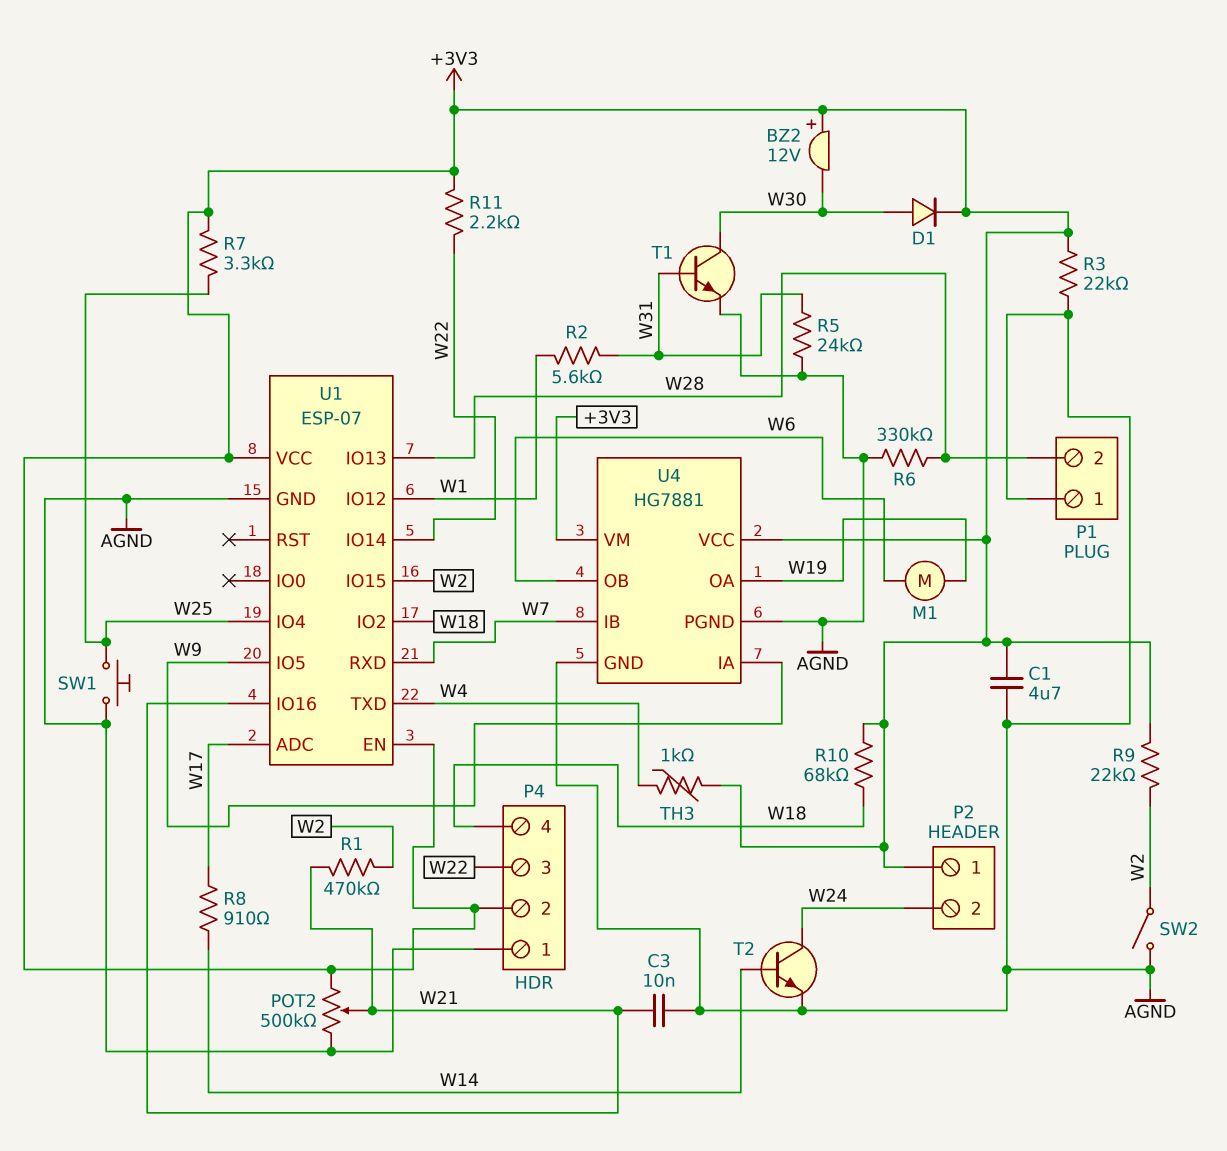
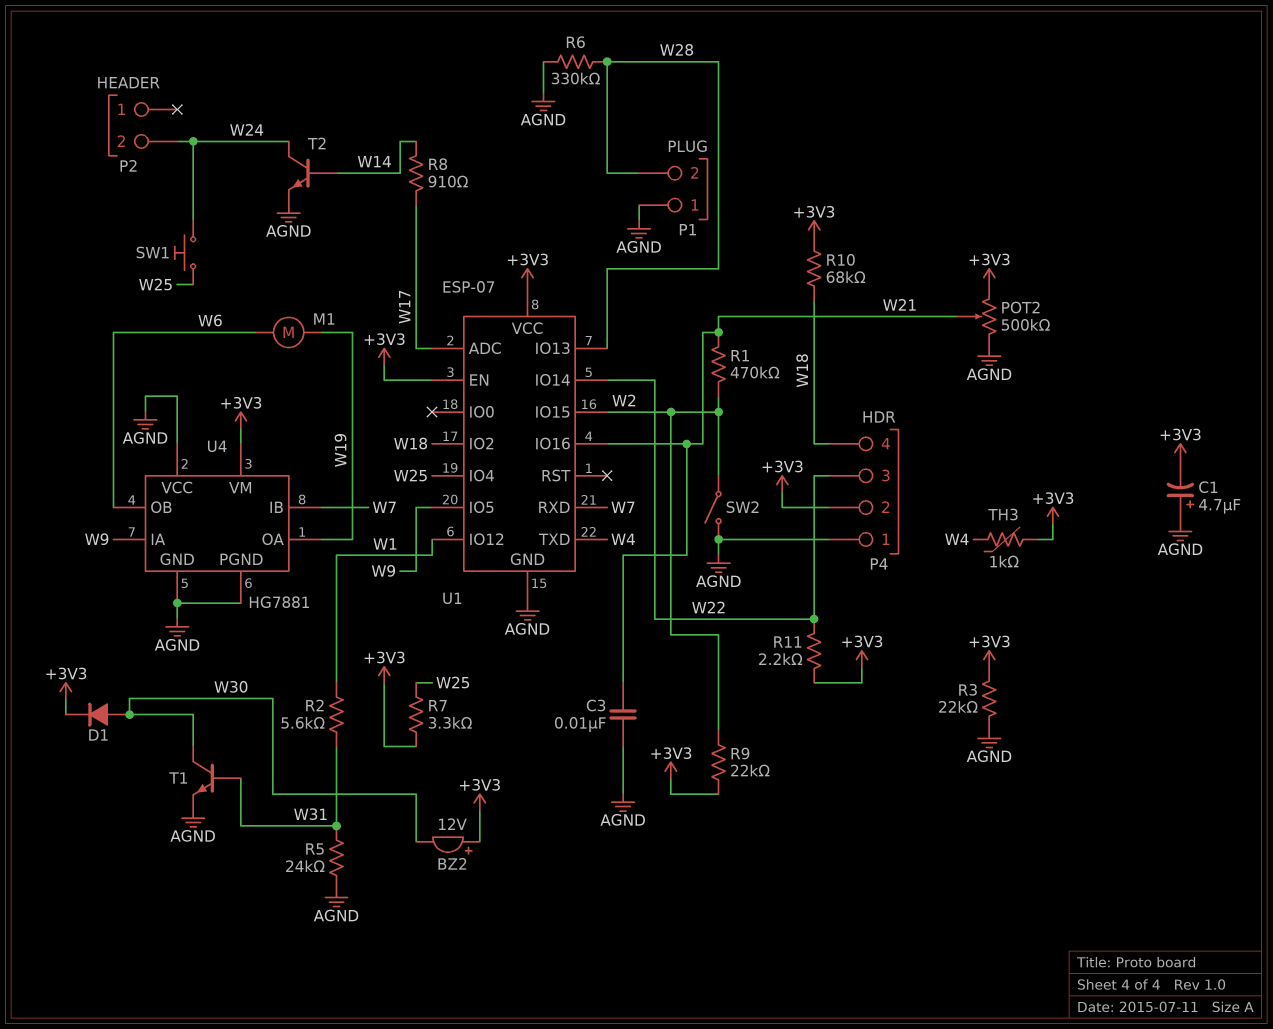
C1: 4.7uF (+3V3, AGND) -> 4.7uF (plus AGND, minus +3V3)
P2 pin 1: +3V3 -> none
SW1: button (AGND, W25) -> button (W24, W25)
U4 pin VCC: +3V3 -> AGND

